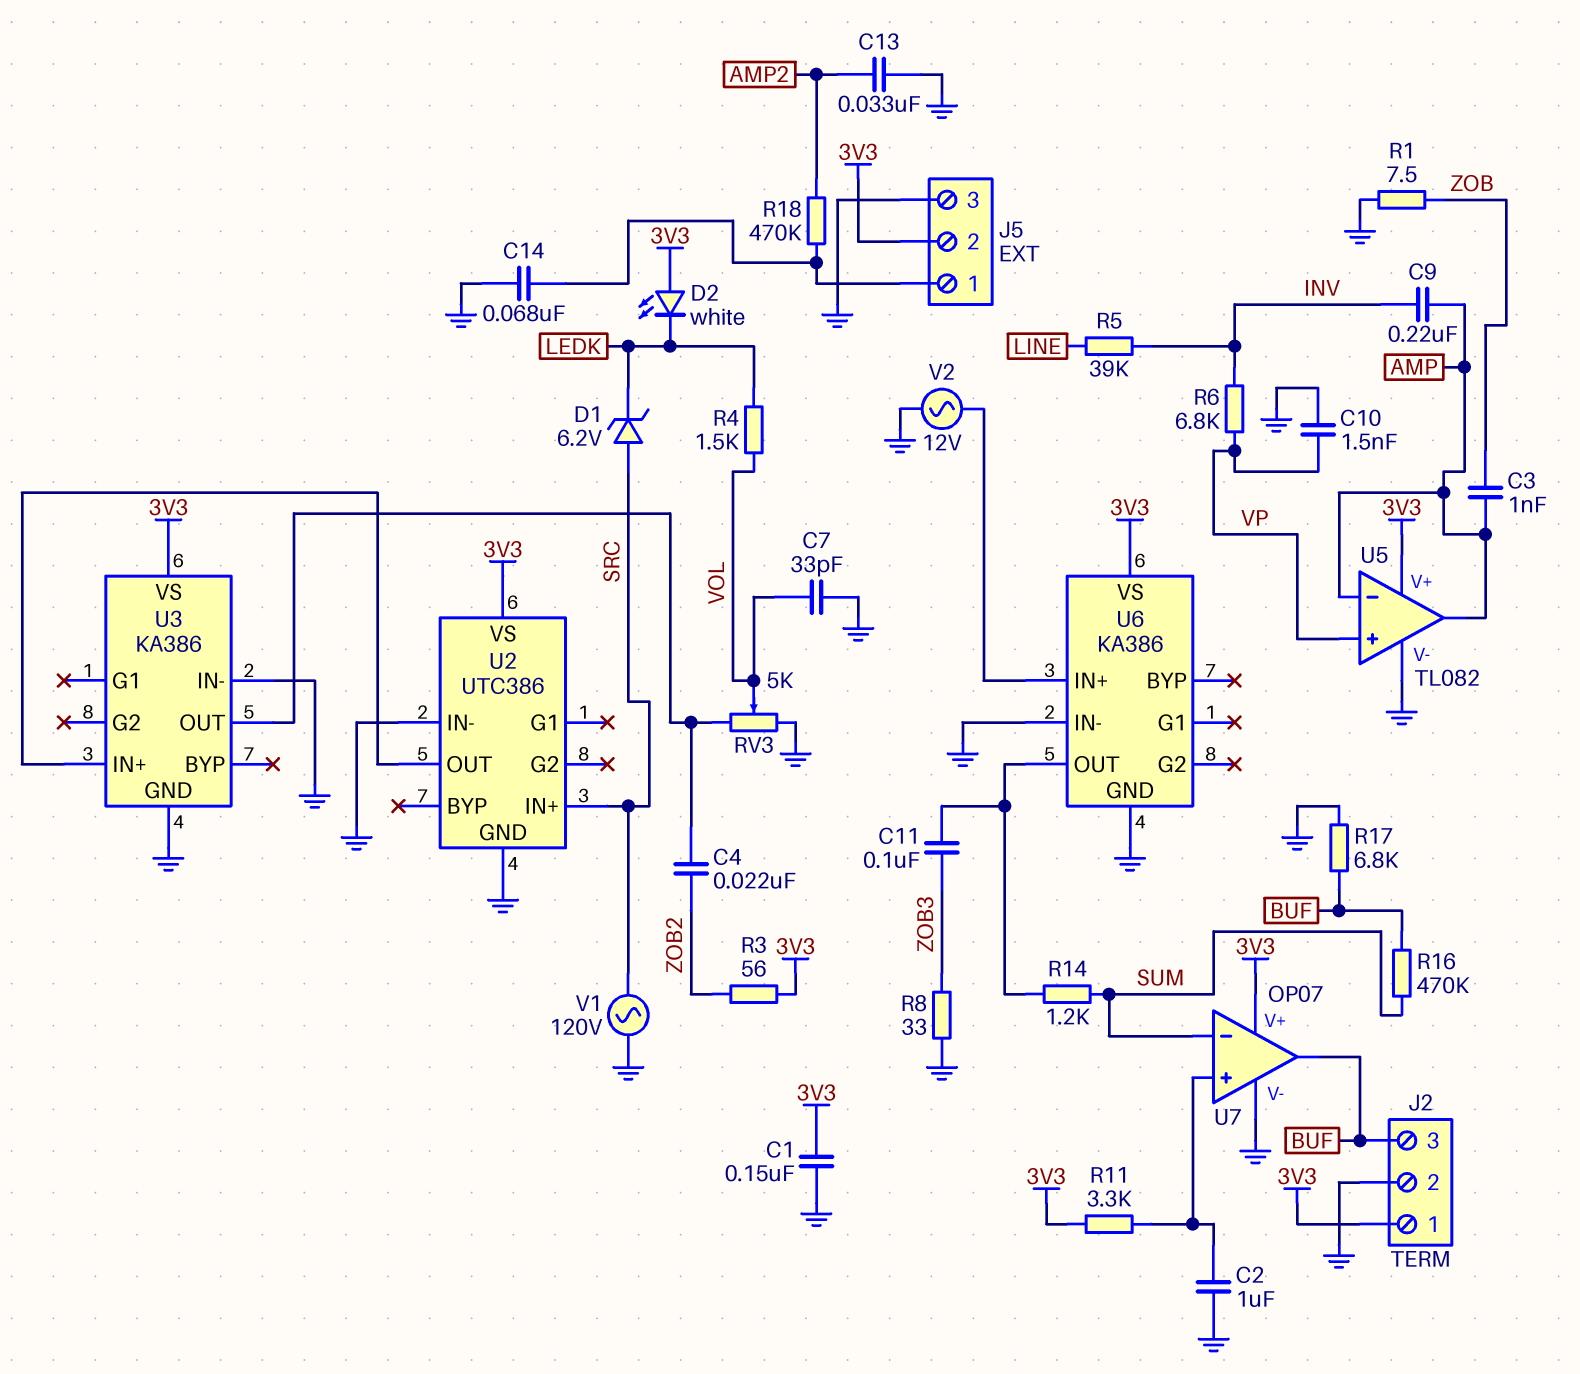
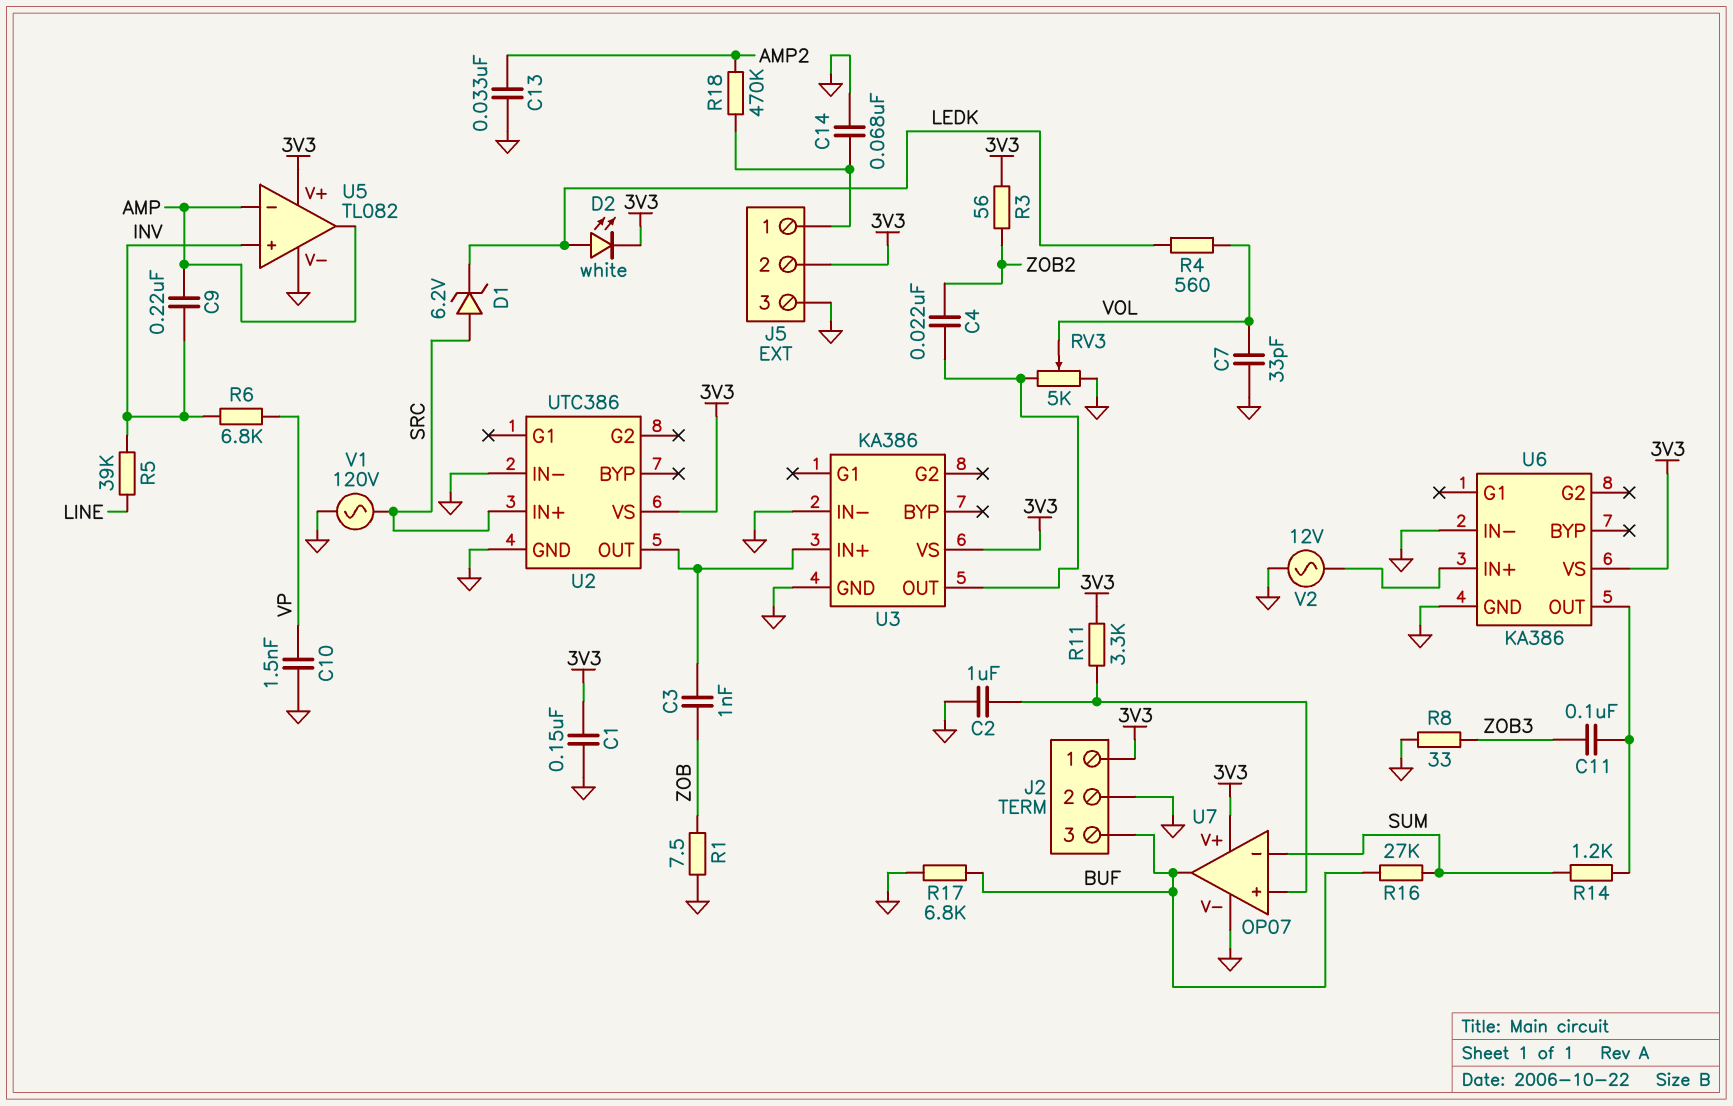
C3: 1nF (AMP, ZOB) -> 1nF (U2/OUT, ZOB)
D2: LED white (A 3V3, K LEDK) -> LED white (A LEDK, K 3V3)
R4: 1.5k (LEDK, VOL) -> 560 (LEDK, VOL)
R16: 470k (BUF, SUM) -> 27k (BUF, SUM)
U5 pin in+: VP -> INV

